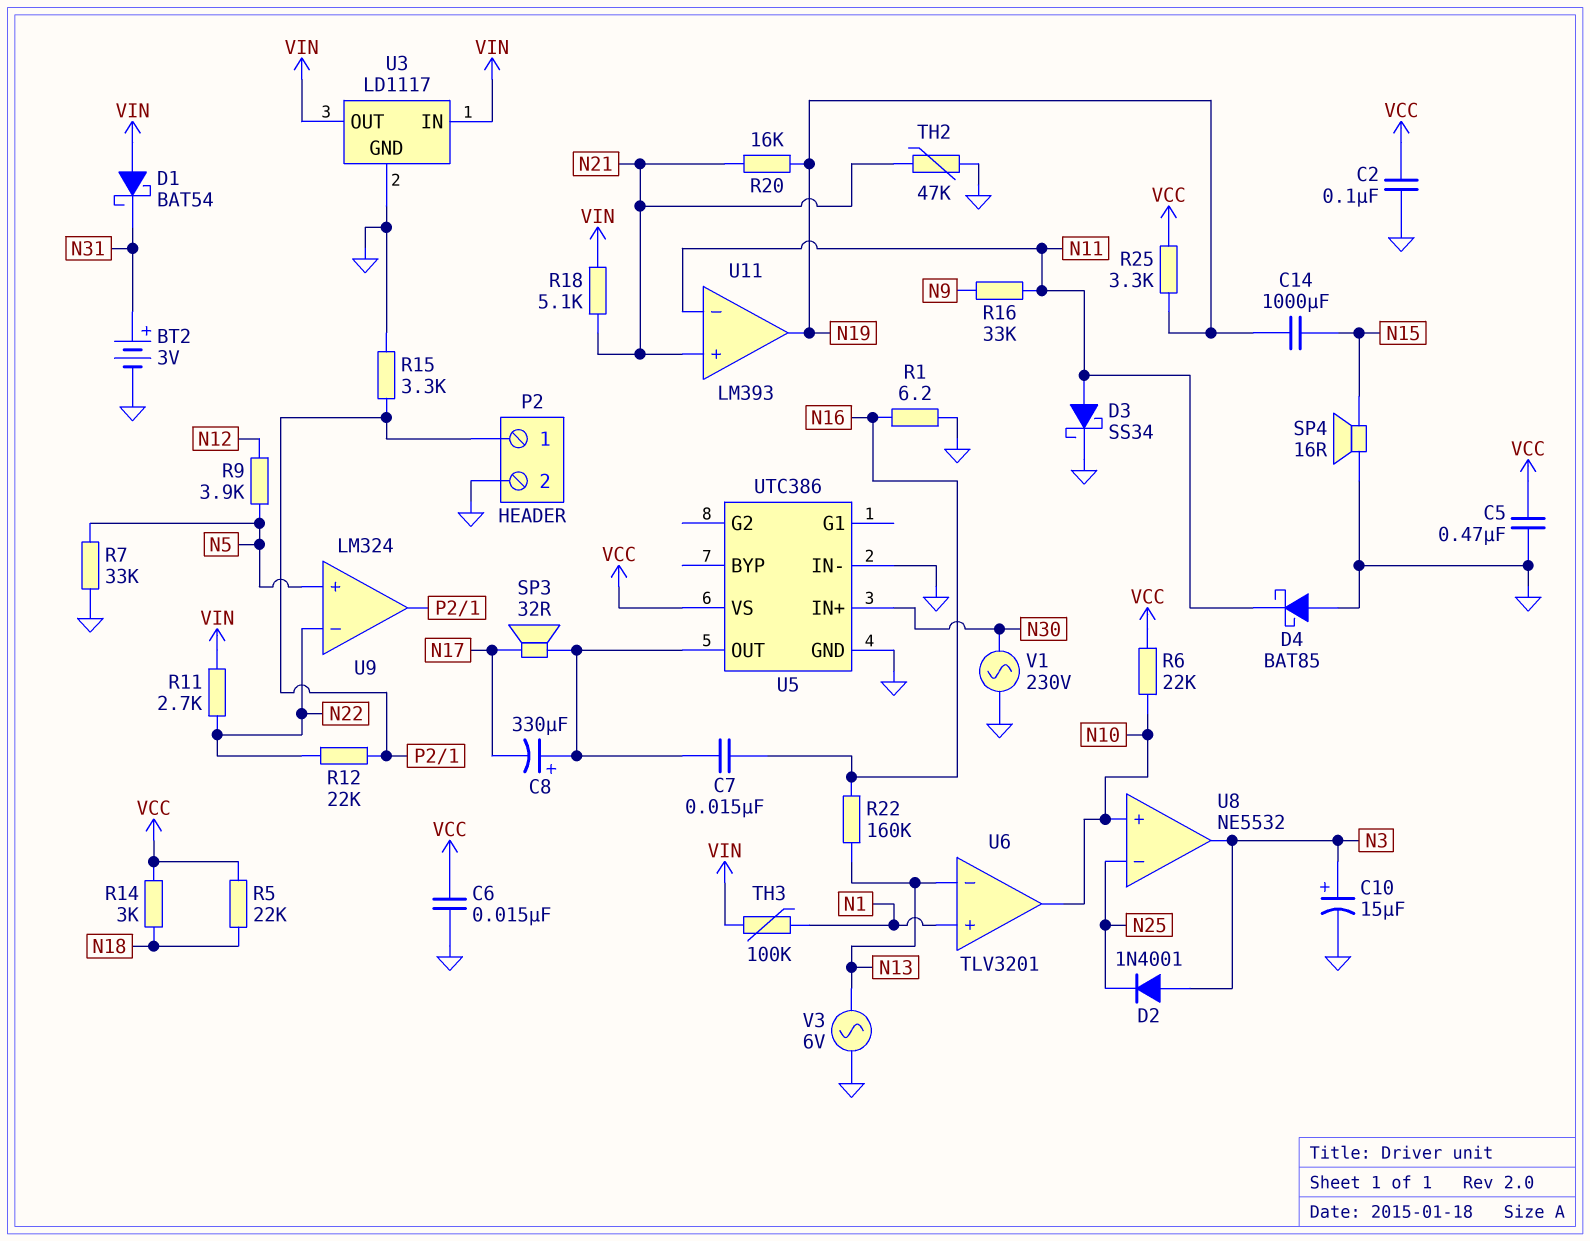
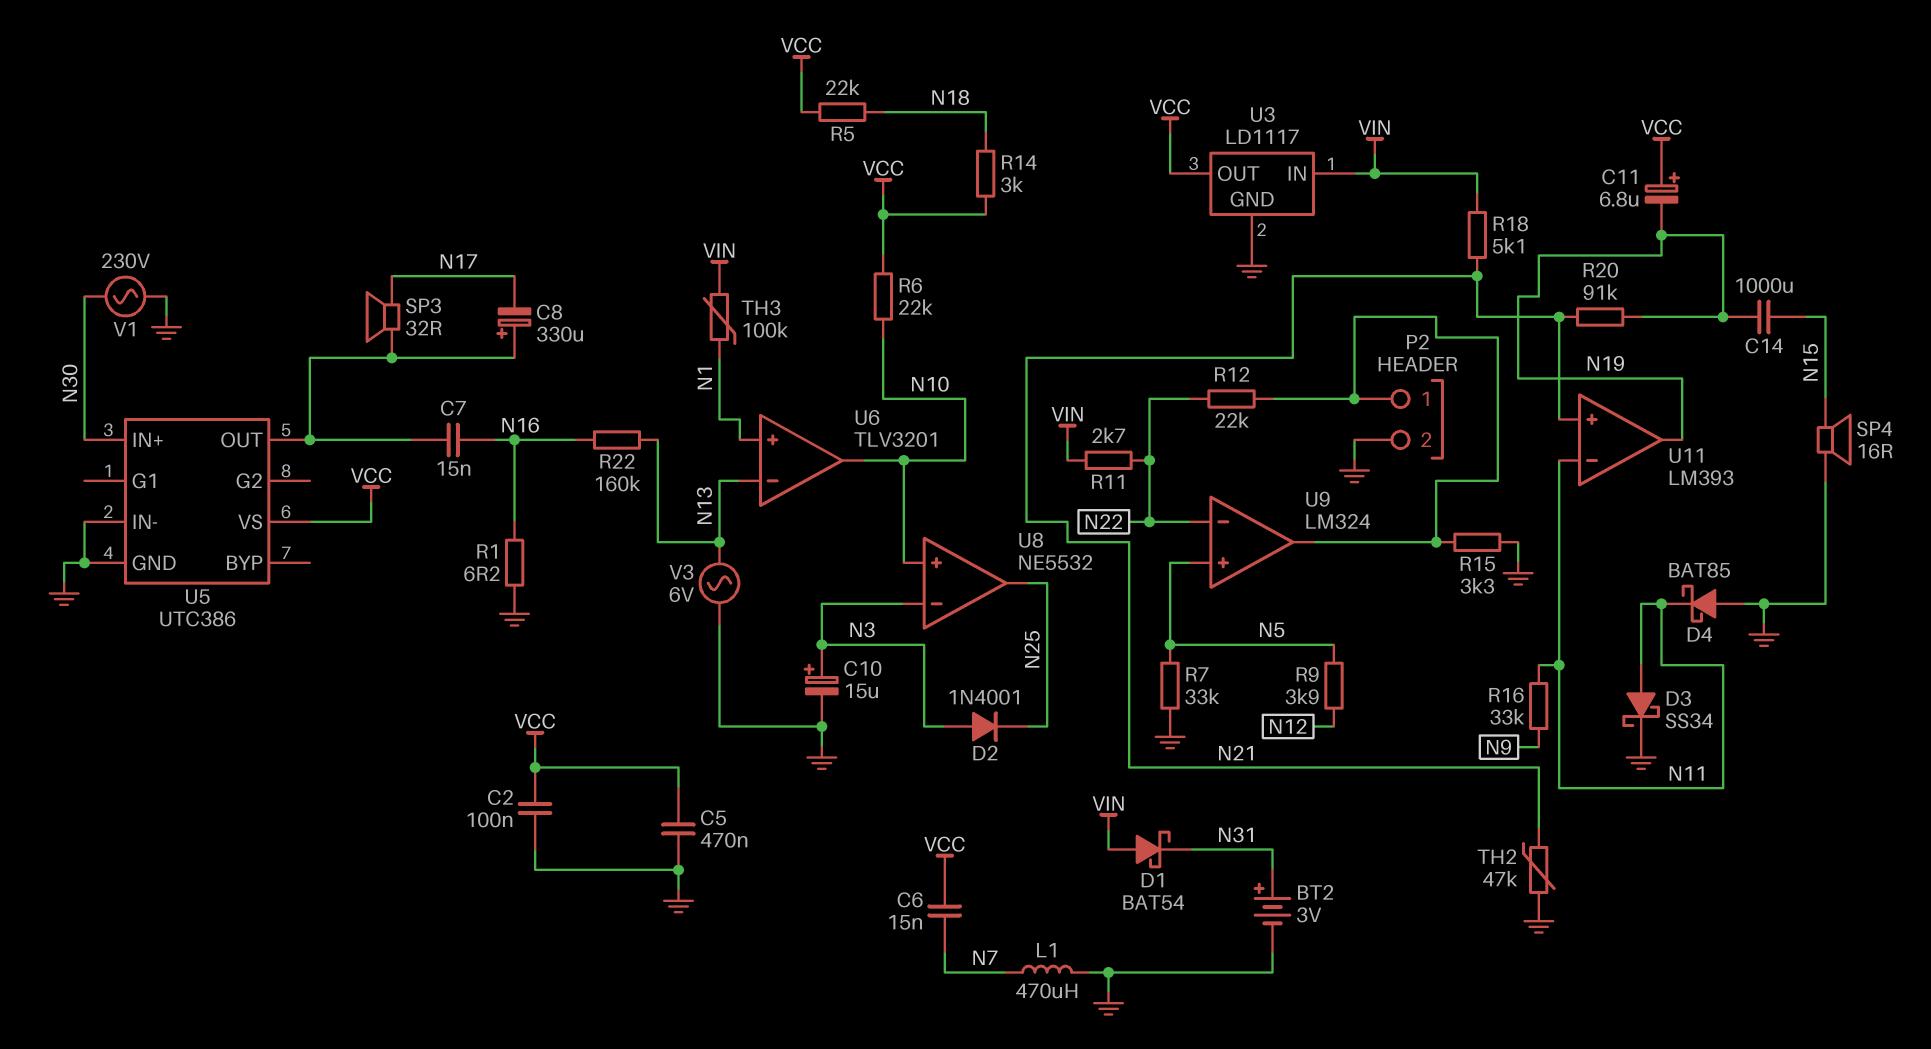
C6: 15nF (GND, VCC) -> 15nF (N7, VCC)
C11: none -> 6.8uF (plus VCC, minus N19)
L1: none -> 470uH (GND, N7)
R20: 16k (N19, N21) -> 91k (N19, N21)
R25: 3.3k (N19, VCC) -> none
U3 pin OUT: VIN -> VCC
U8 pin in-: N25 -> N3
U8 pin out: N3 -> N25

